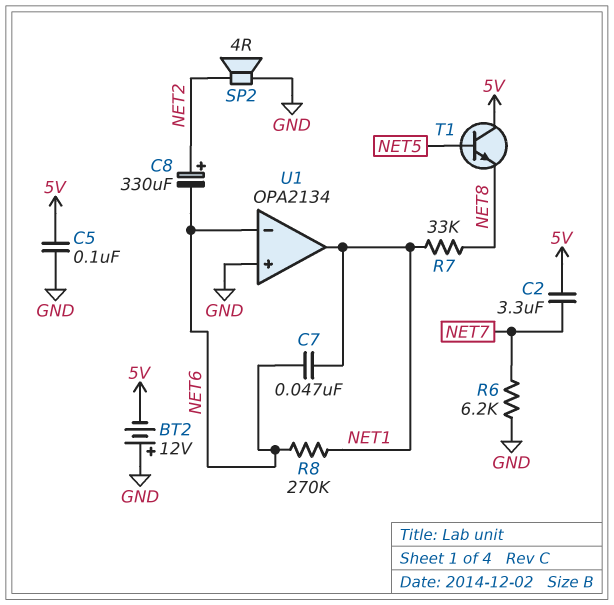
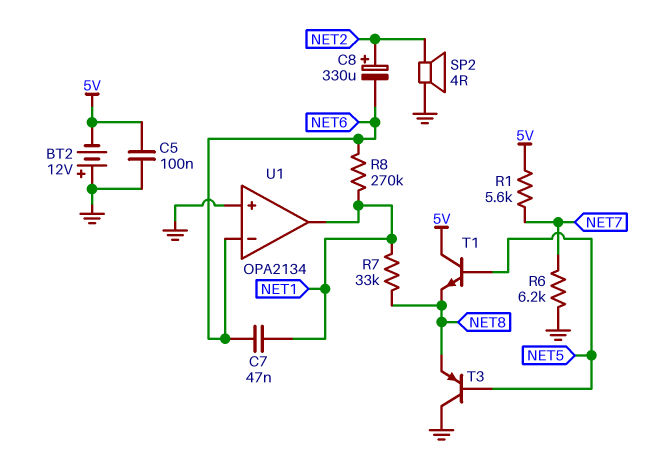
C2: 3.3uF (5V, NET7) -> none
R1: none -> 5.6k (5V, NET7)
T3: none -> PNP (B NET5, C GND, E NET8)

